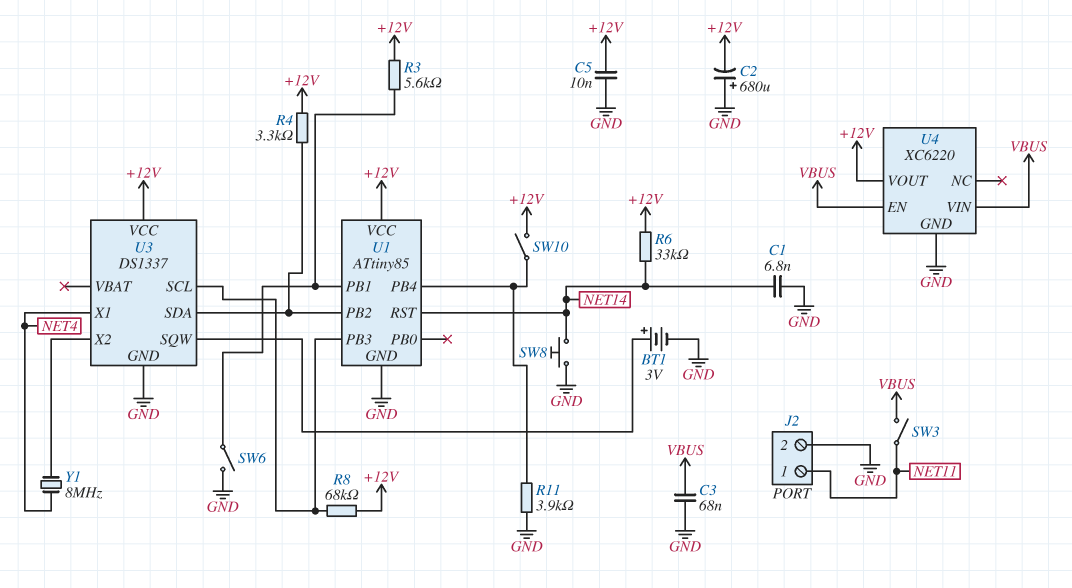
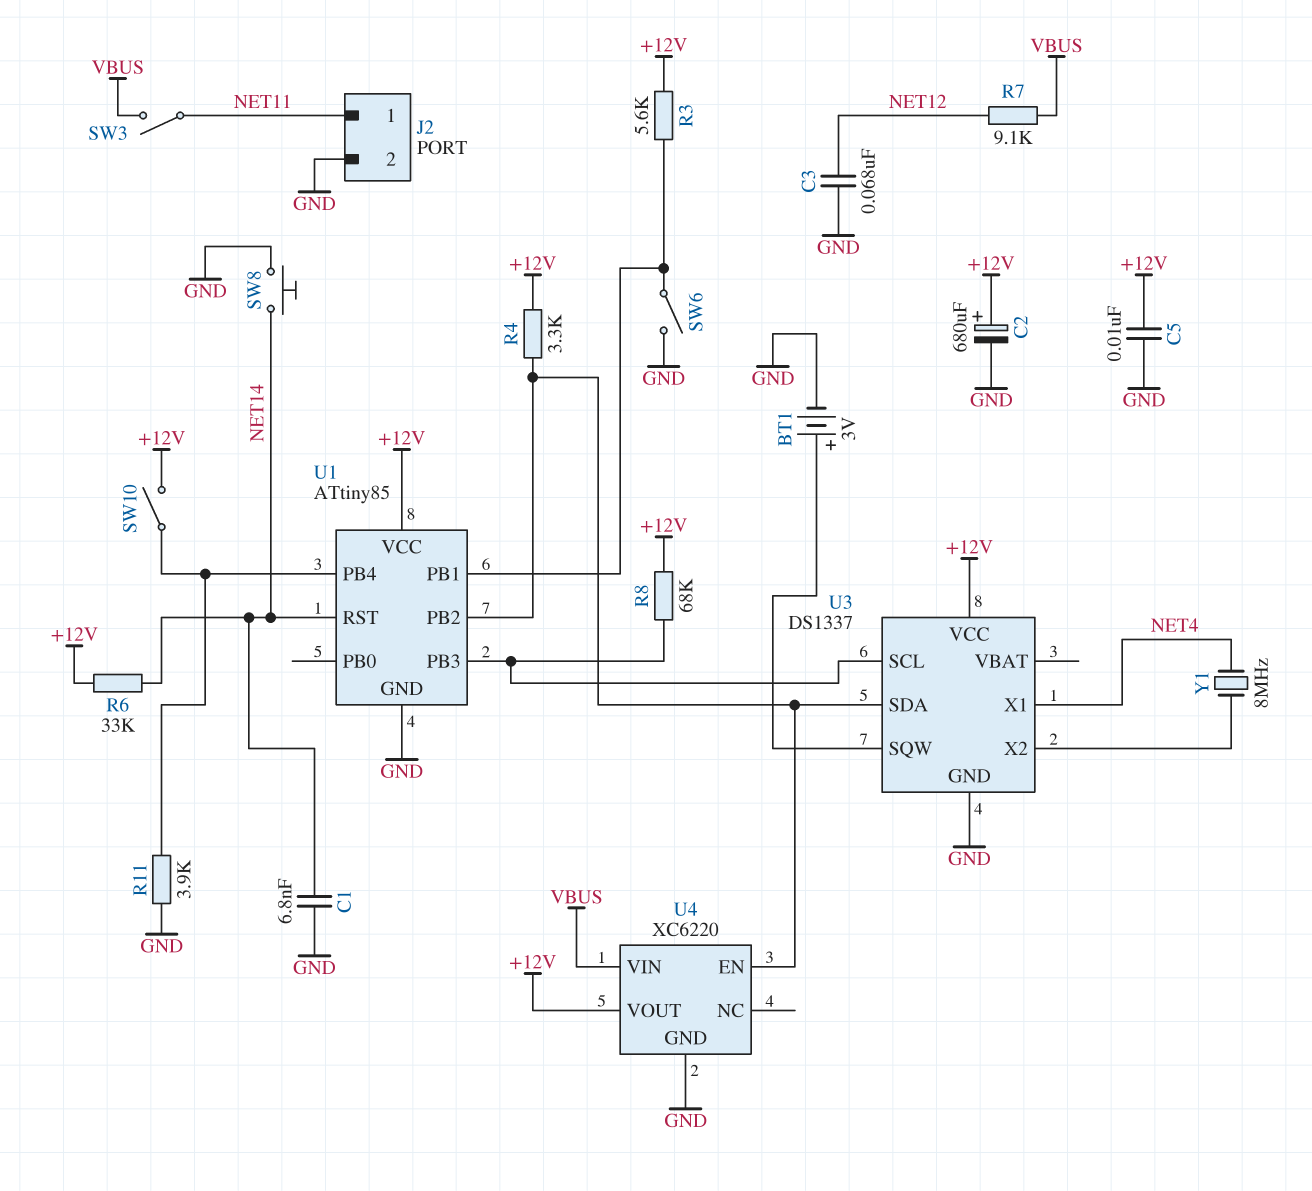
C2: 680uF (plus GND, minus +12V) -> 680uF (plus +12V, minus GND)
C3: 68nF (GND, VBUS) -> 68nF (GND, NET12)
R7: none -> 9.1k (NET12, VBUS)
U4 pin EN: VBUS -> U1/PB2

